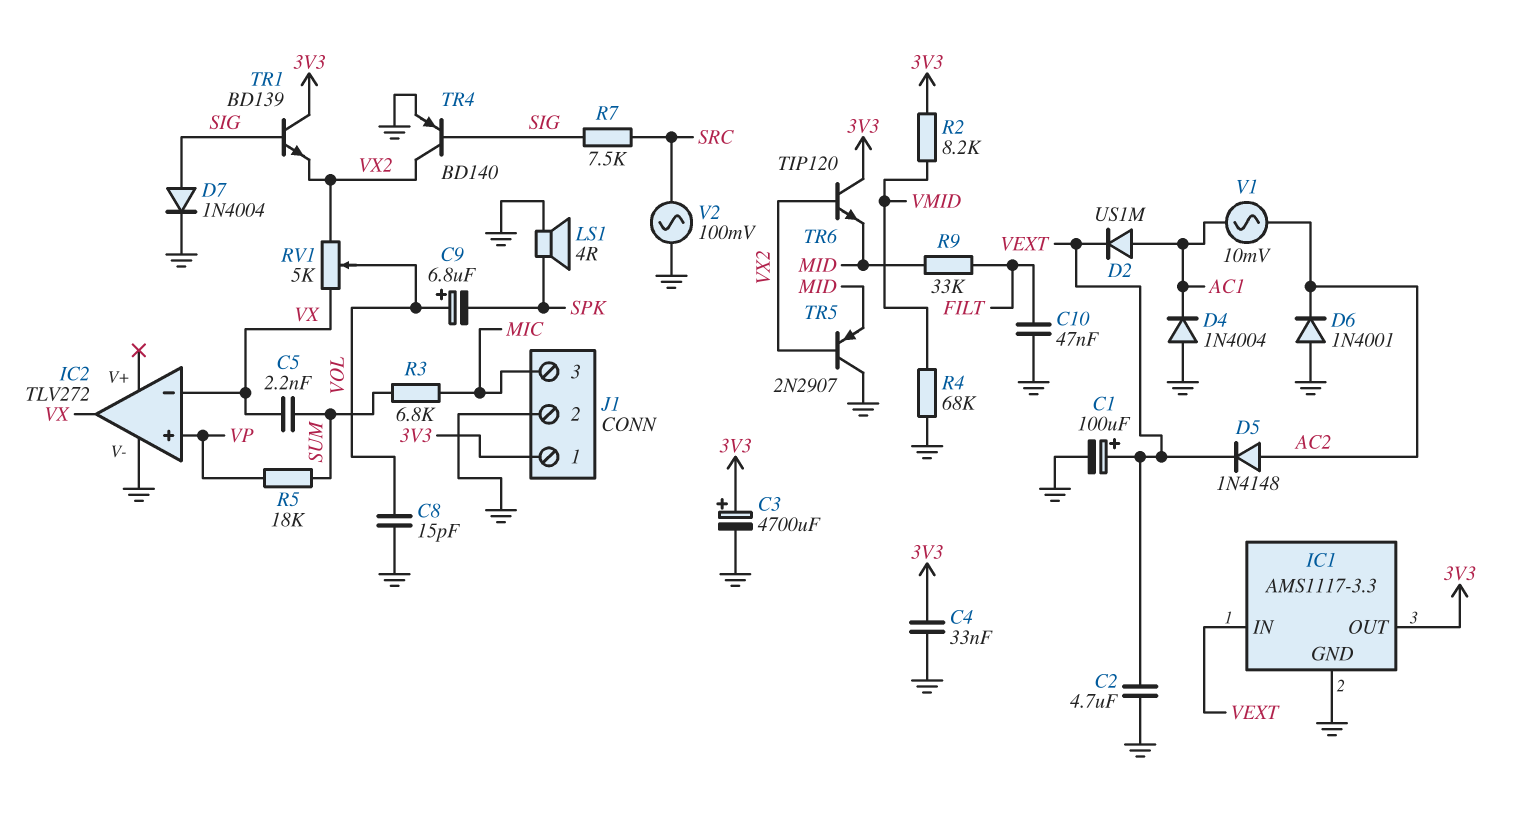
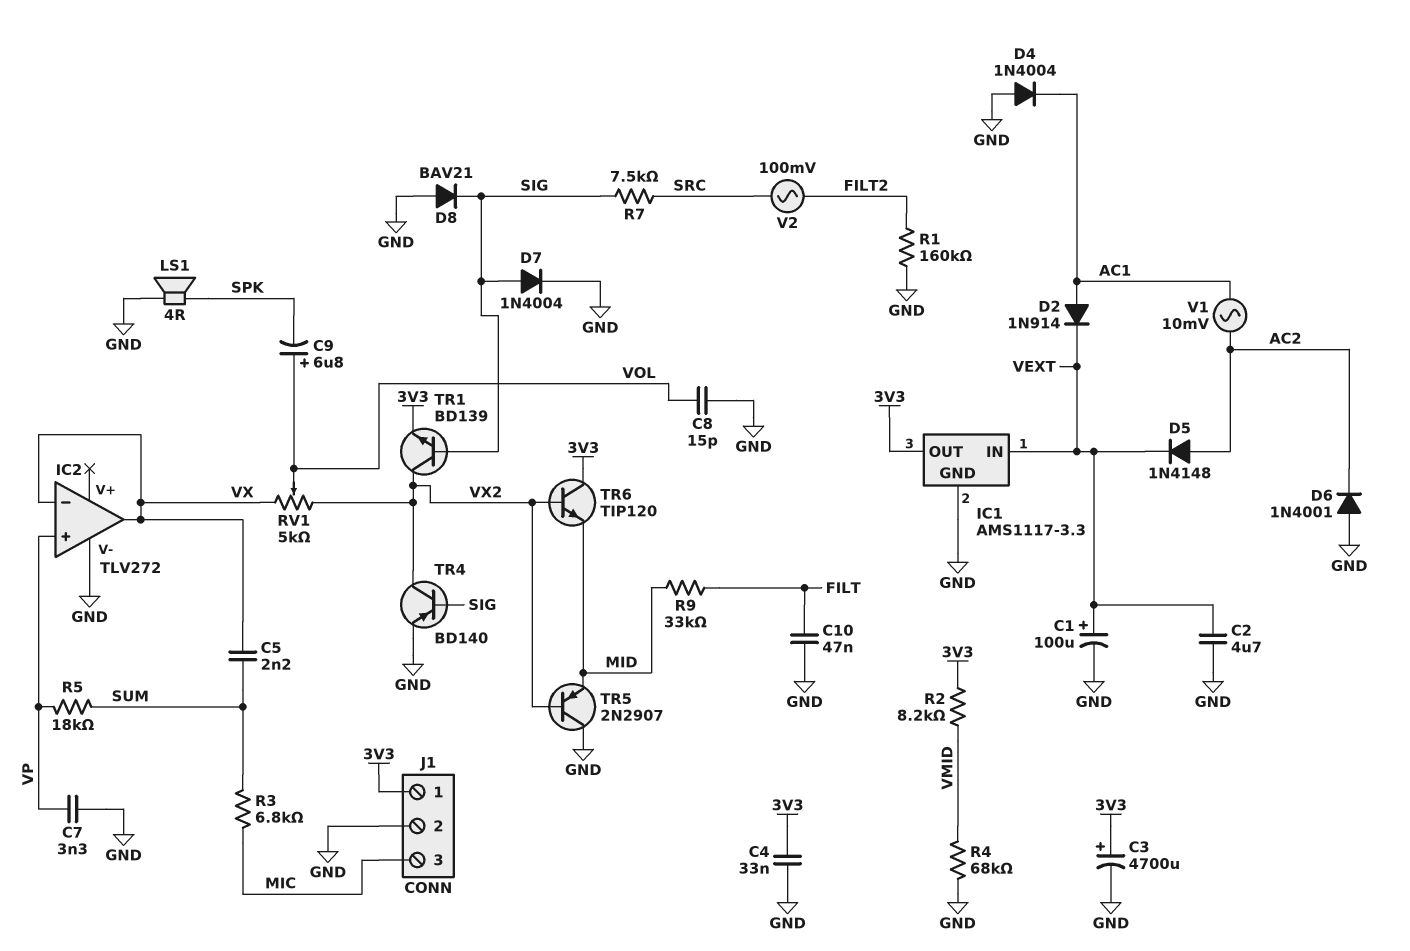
C7: none -> 3.3nF (GND, VP)
D2: diode US1M (A AC1, K VEXT) -> diode 1N914 (A AC1, K VEXT)
D8: none -> diode BAV21 (A GND, K SIG)
R1: none -> 160k (FILT2, GND)
TR1: NPN BD139 (B SIG, C 3V3, E VX2) -> NPN BD139 (B SIG, C VX2, E 3V3)
V2: AC 100mV (GND, SRC) -> AC 100mV (FILT2, SRC)

